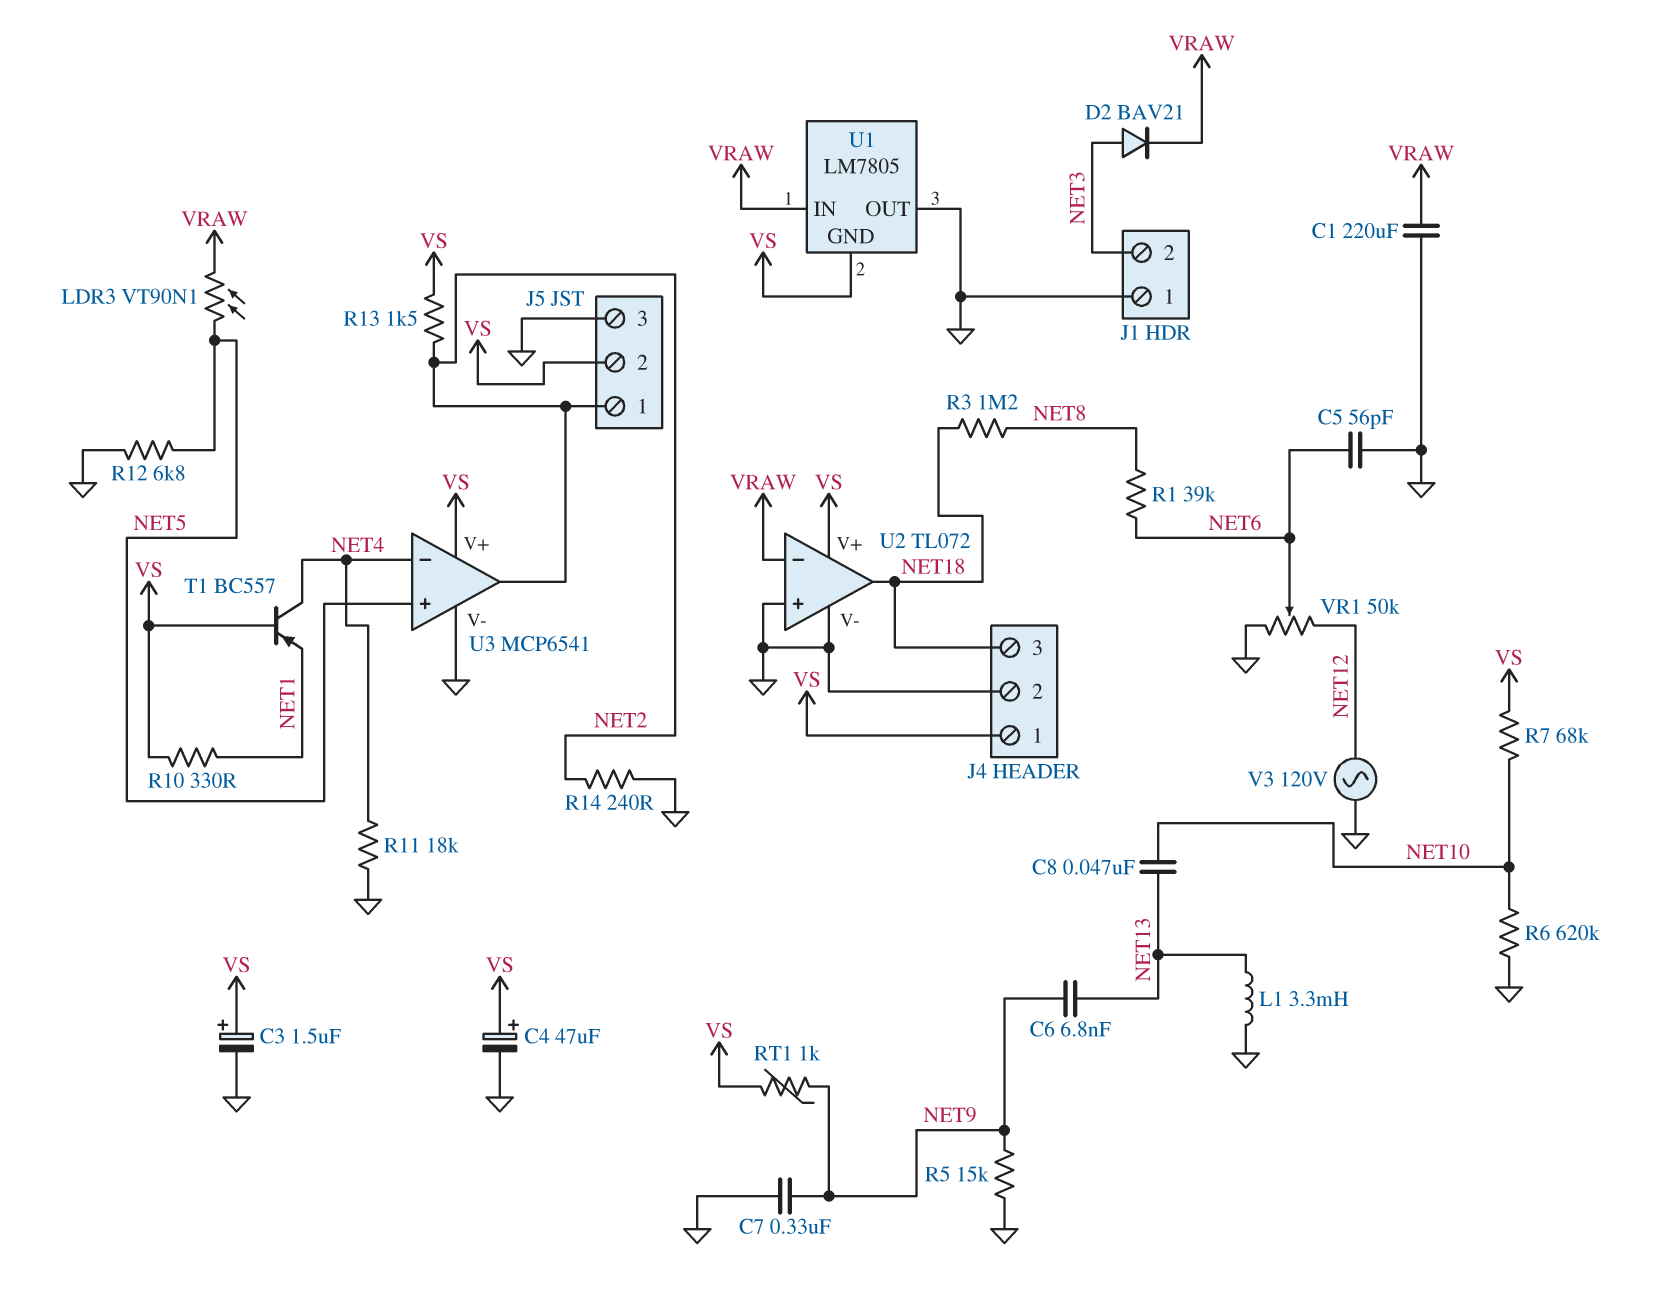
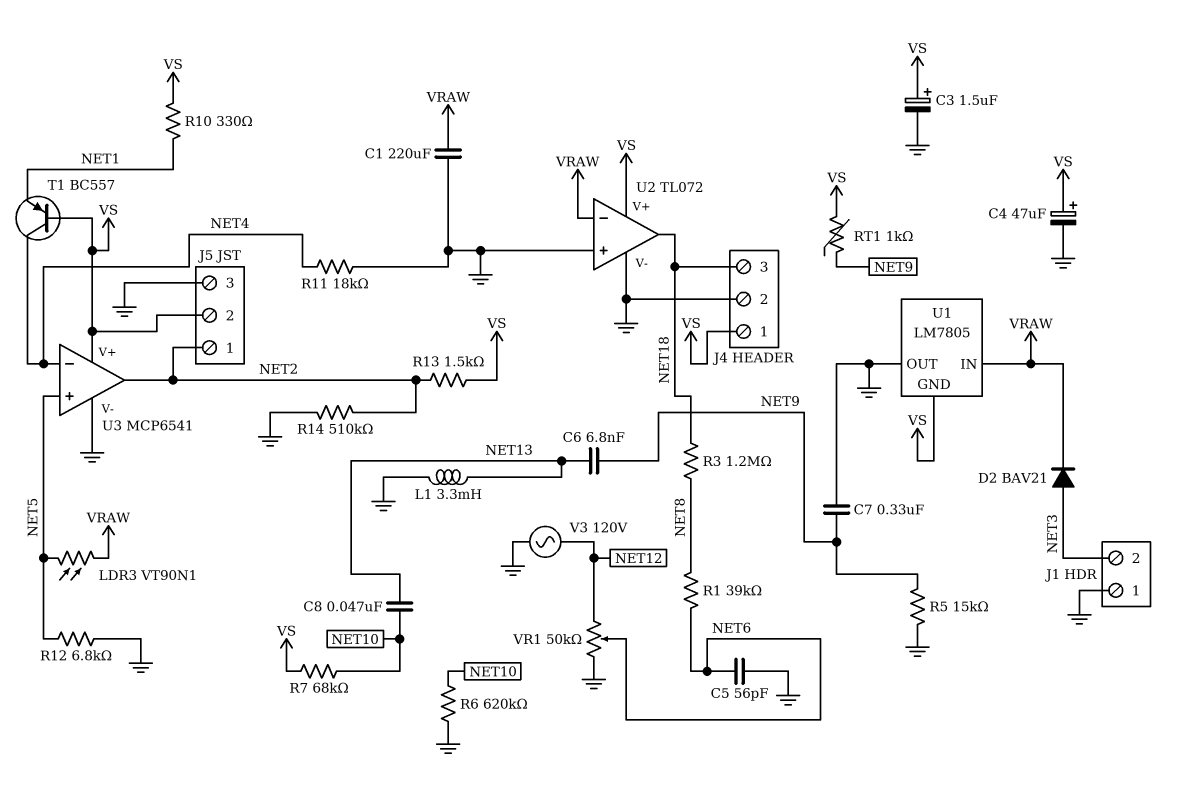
R14: 240 (GND, NET2) -> 510k (GND, NET2)

